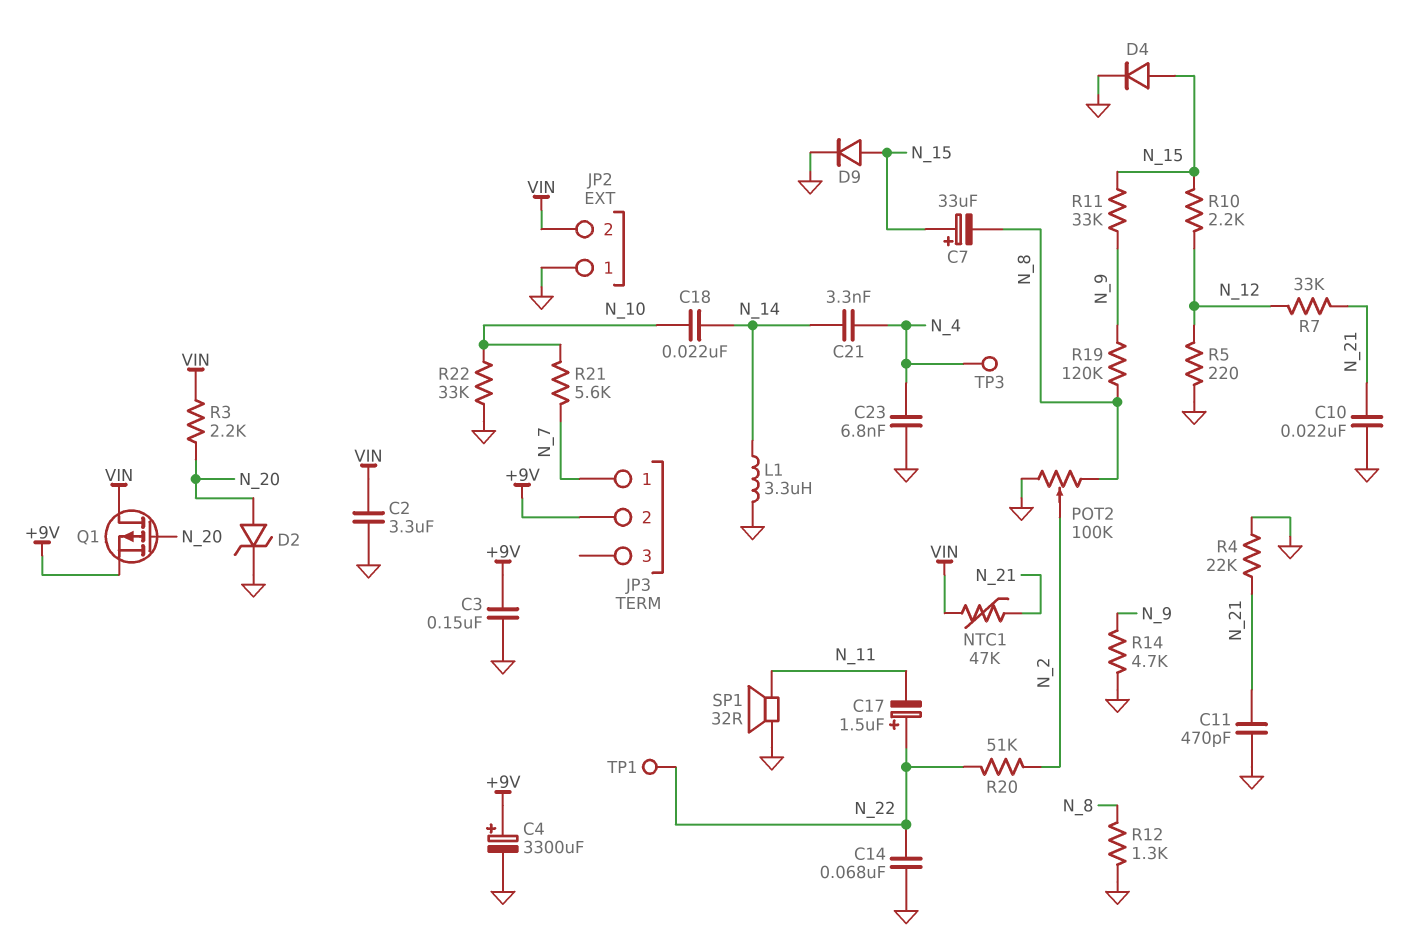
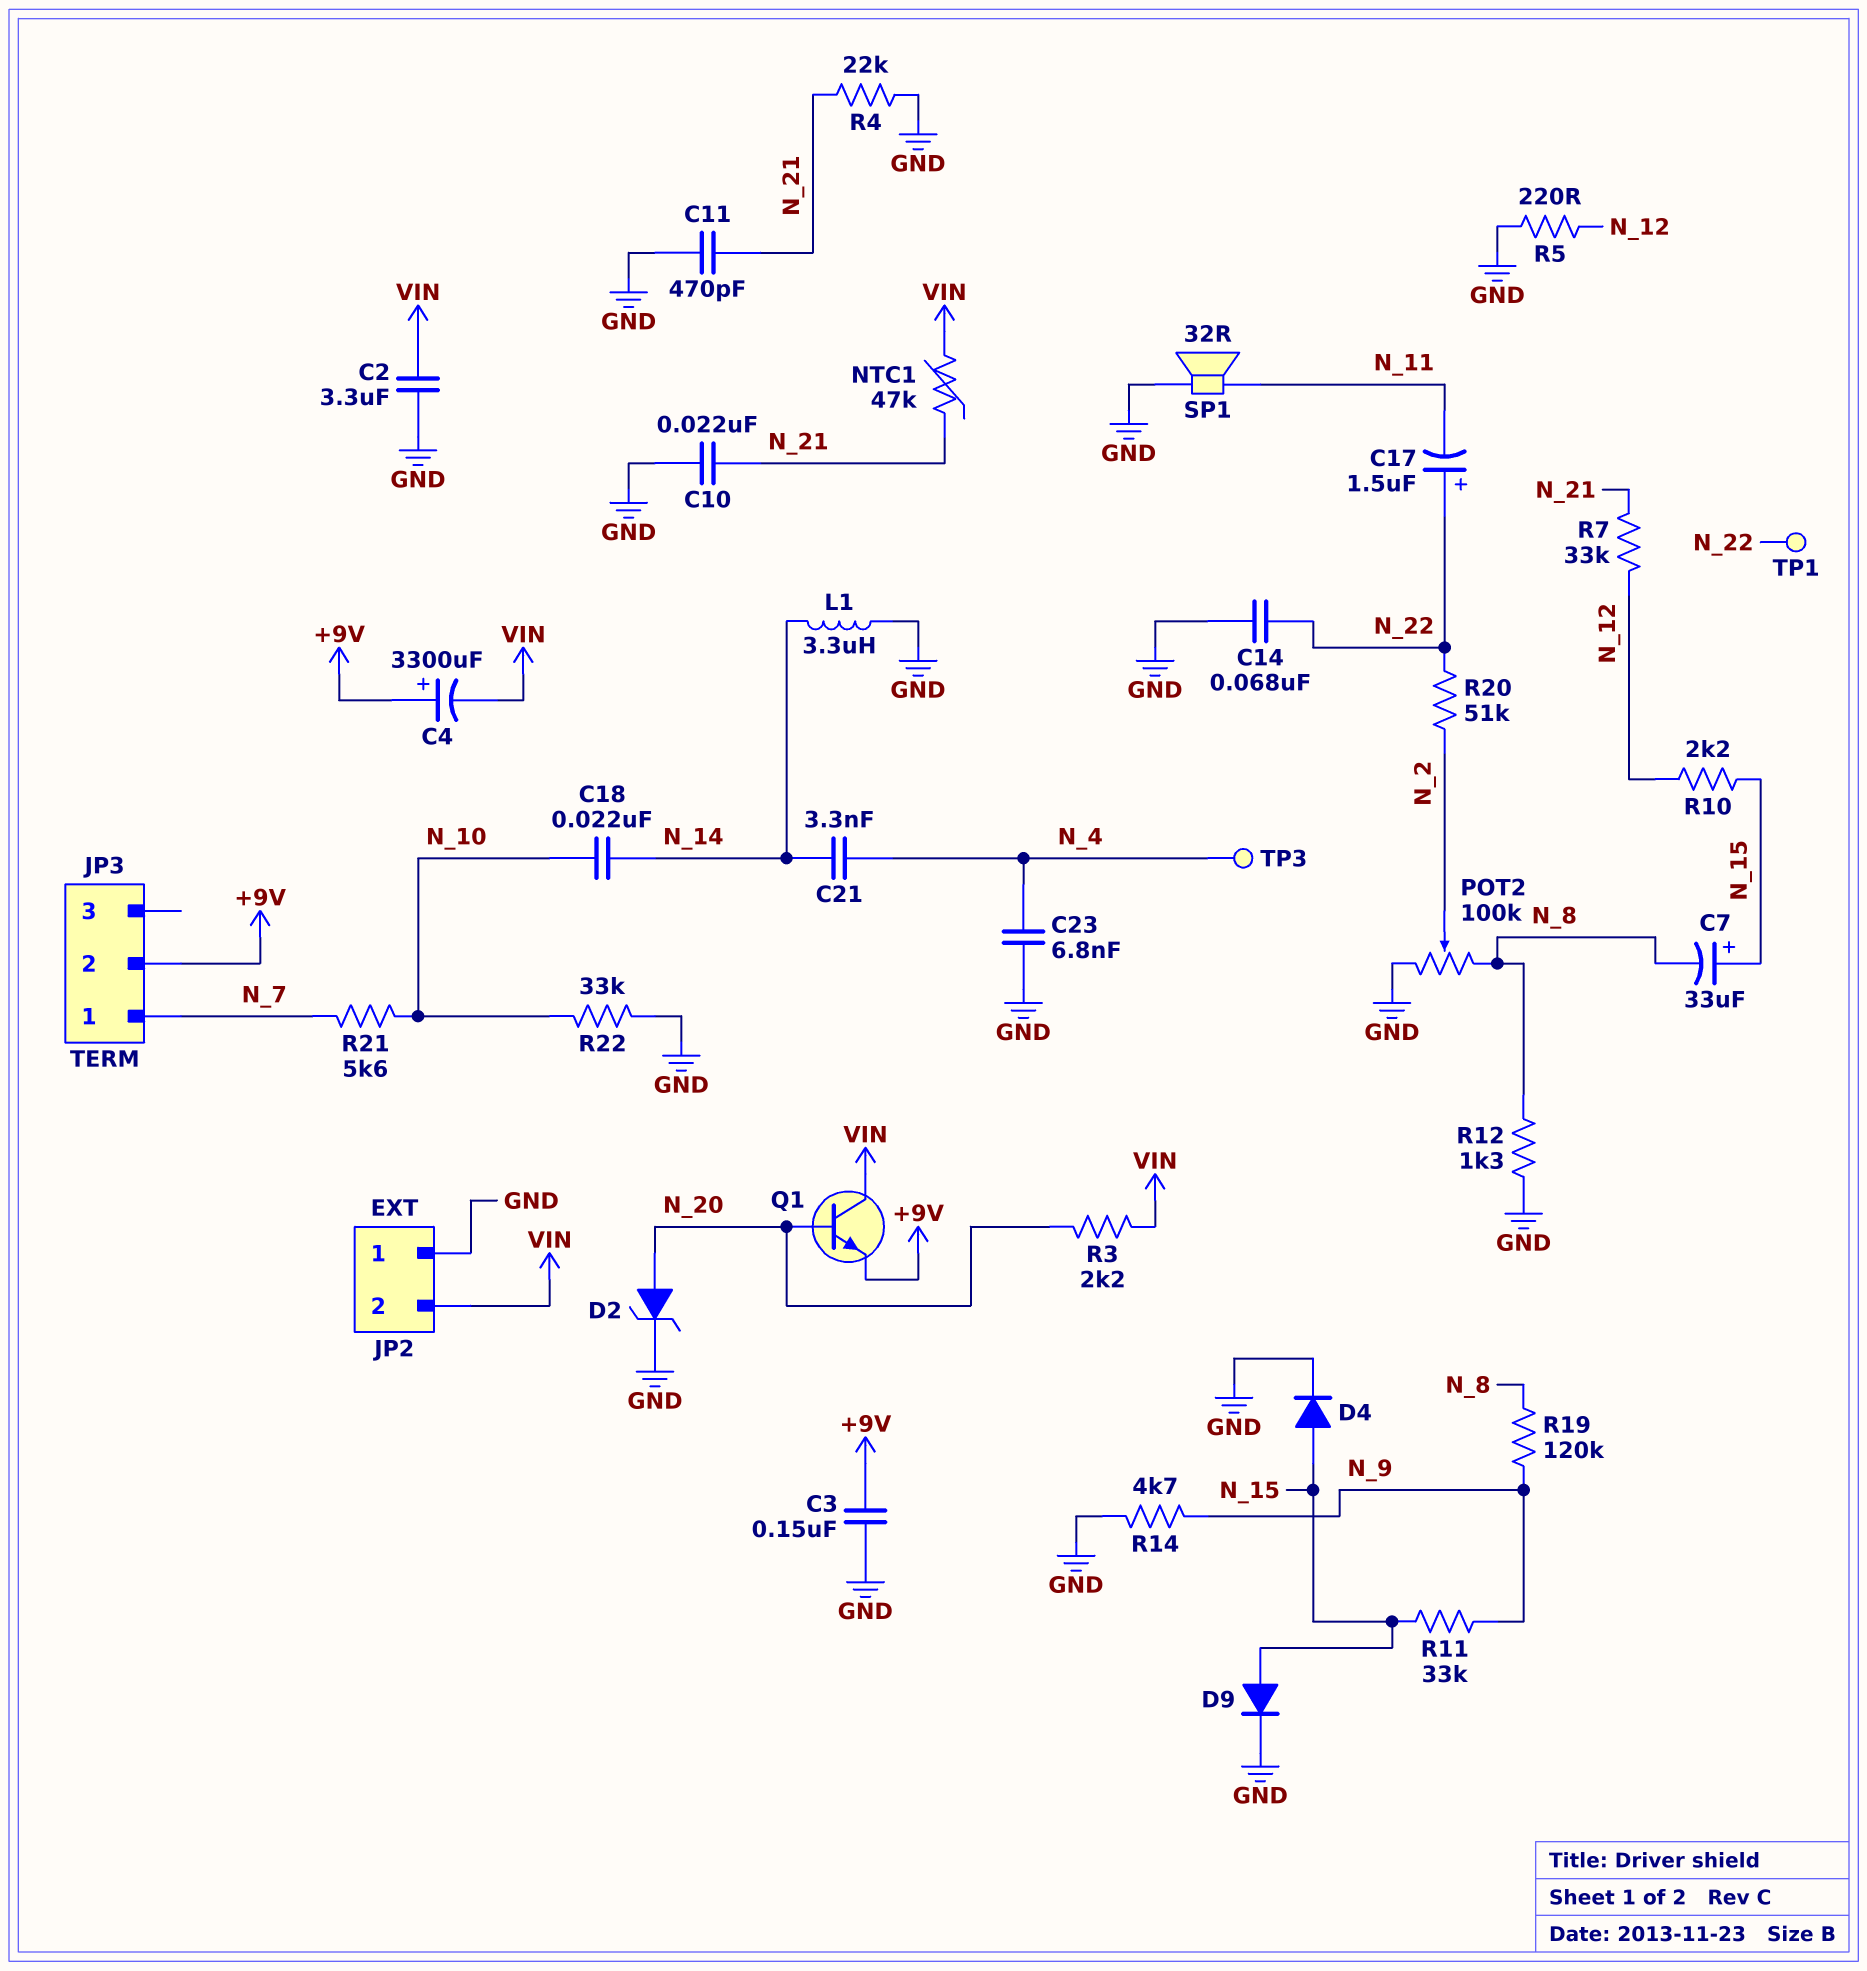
C4: 3300uF (plus +9V, minus GND) -> 3300uF (plus +9V, minus VIN)
Q1: PMOS (G N_20, D VIN, S +9V) -> NPN (B N_20, C VIN, E +9V)

